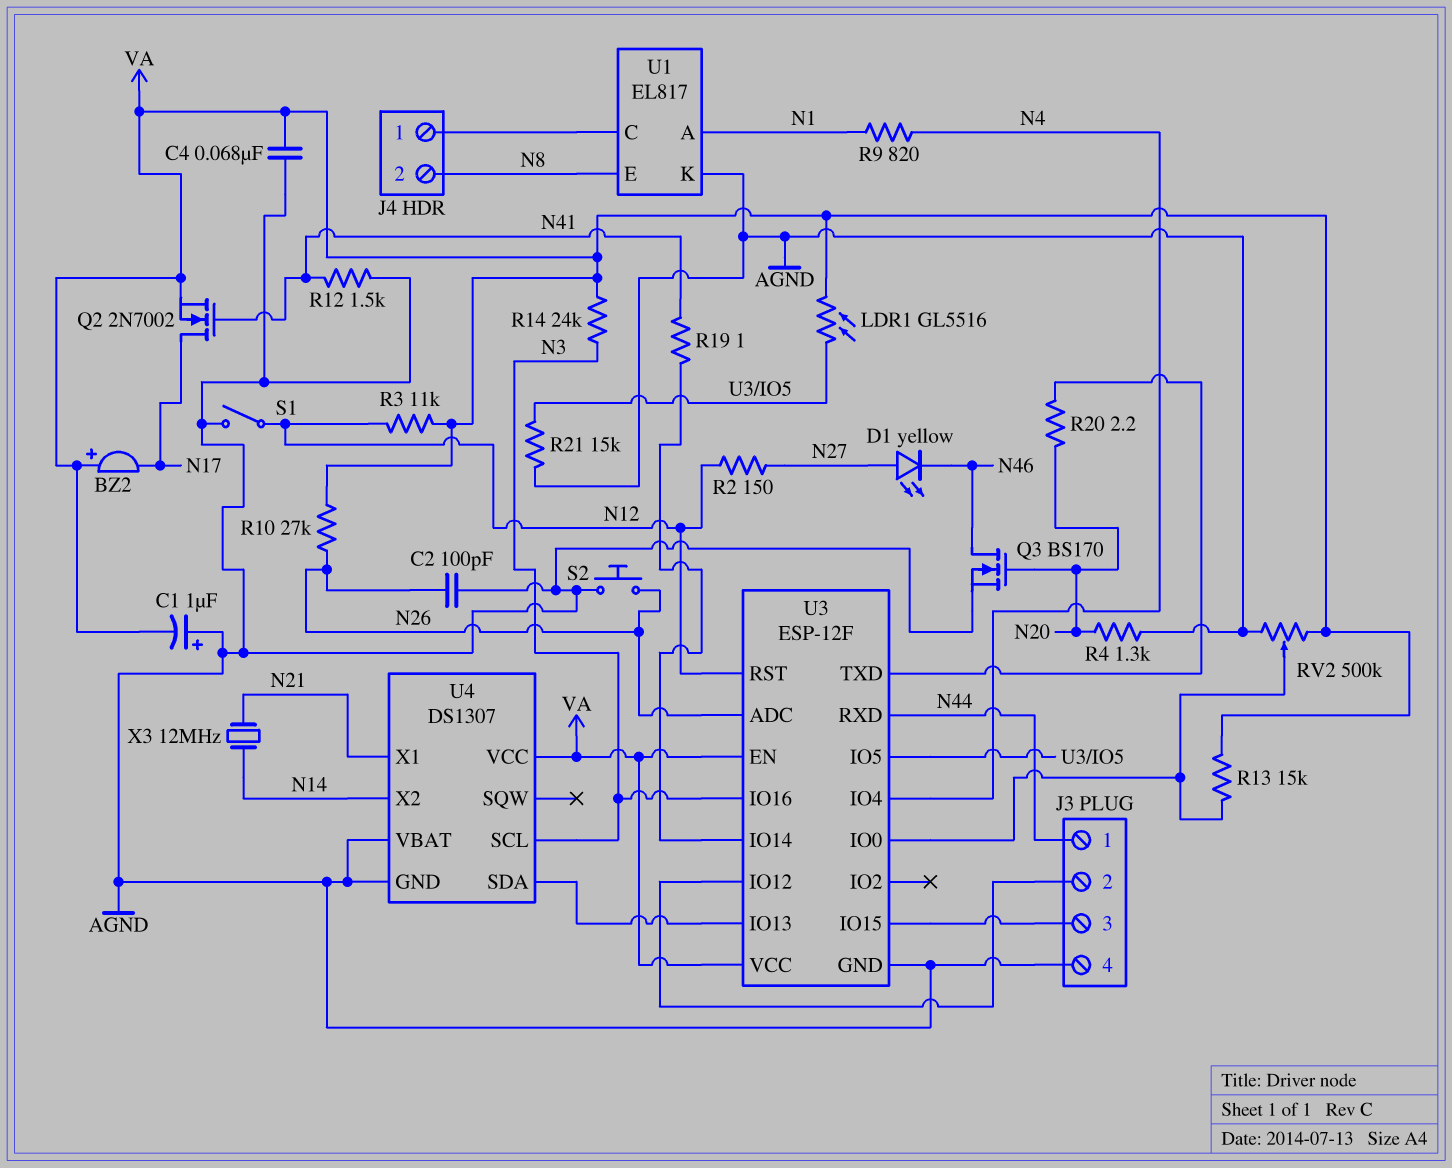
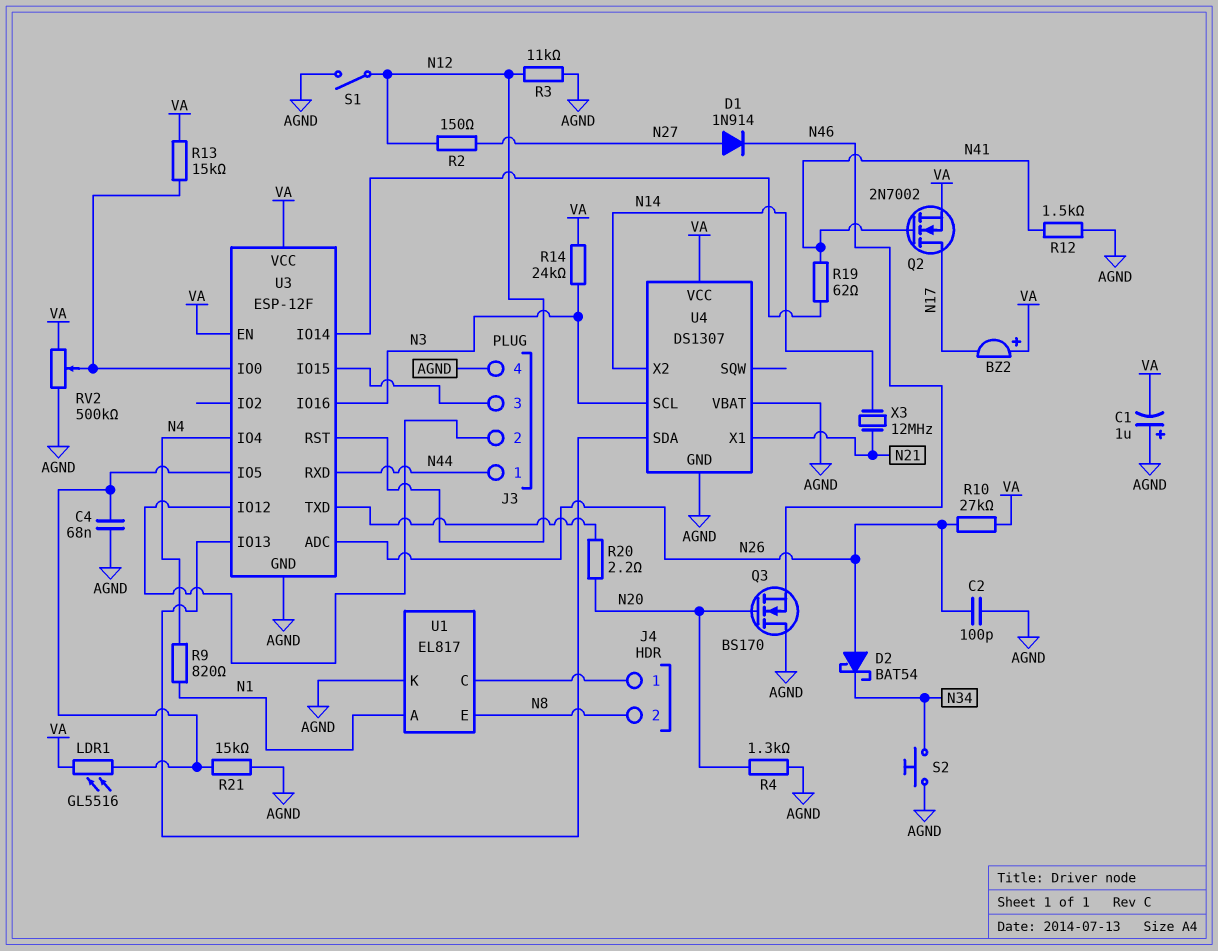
C4: 68nF (AGND, VA) -> 68nF (AGND, U3/IO5)
D1: LED yellow (A N27, K N46) -> diode 1N914 (A N27, K N46)
D2: none -> schottky BAT54 (A N26, K N34)
Q3: NMOS BS170 (G N20, D N46, S AGND) -> NMOS BS170 (G N20, D AGND, S N46)
R3: 11k (N12, VA) -> 11k (AGND, N12)
R19: 1 (N41, U3/IO14) -> 62 (N41, U3/IO14)
S2: button (AGND, N26) -> button (AGND, N34)

